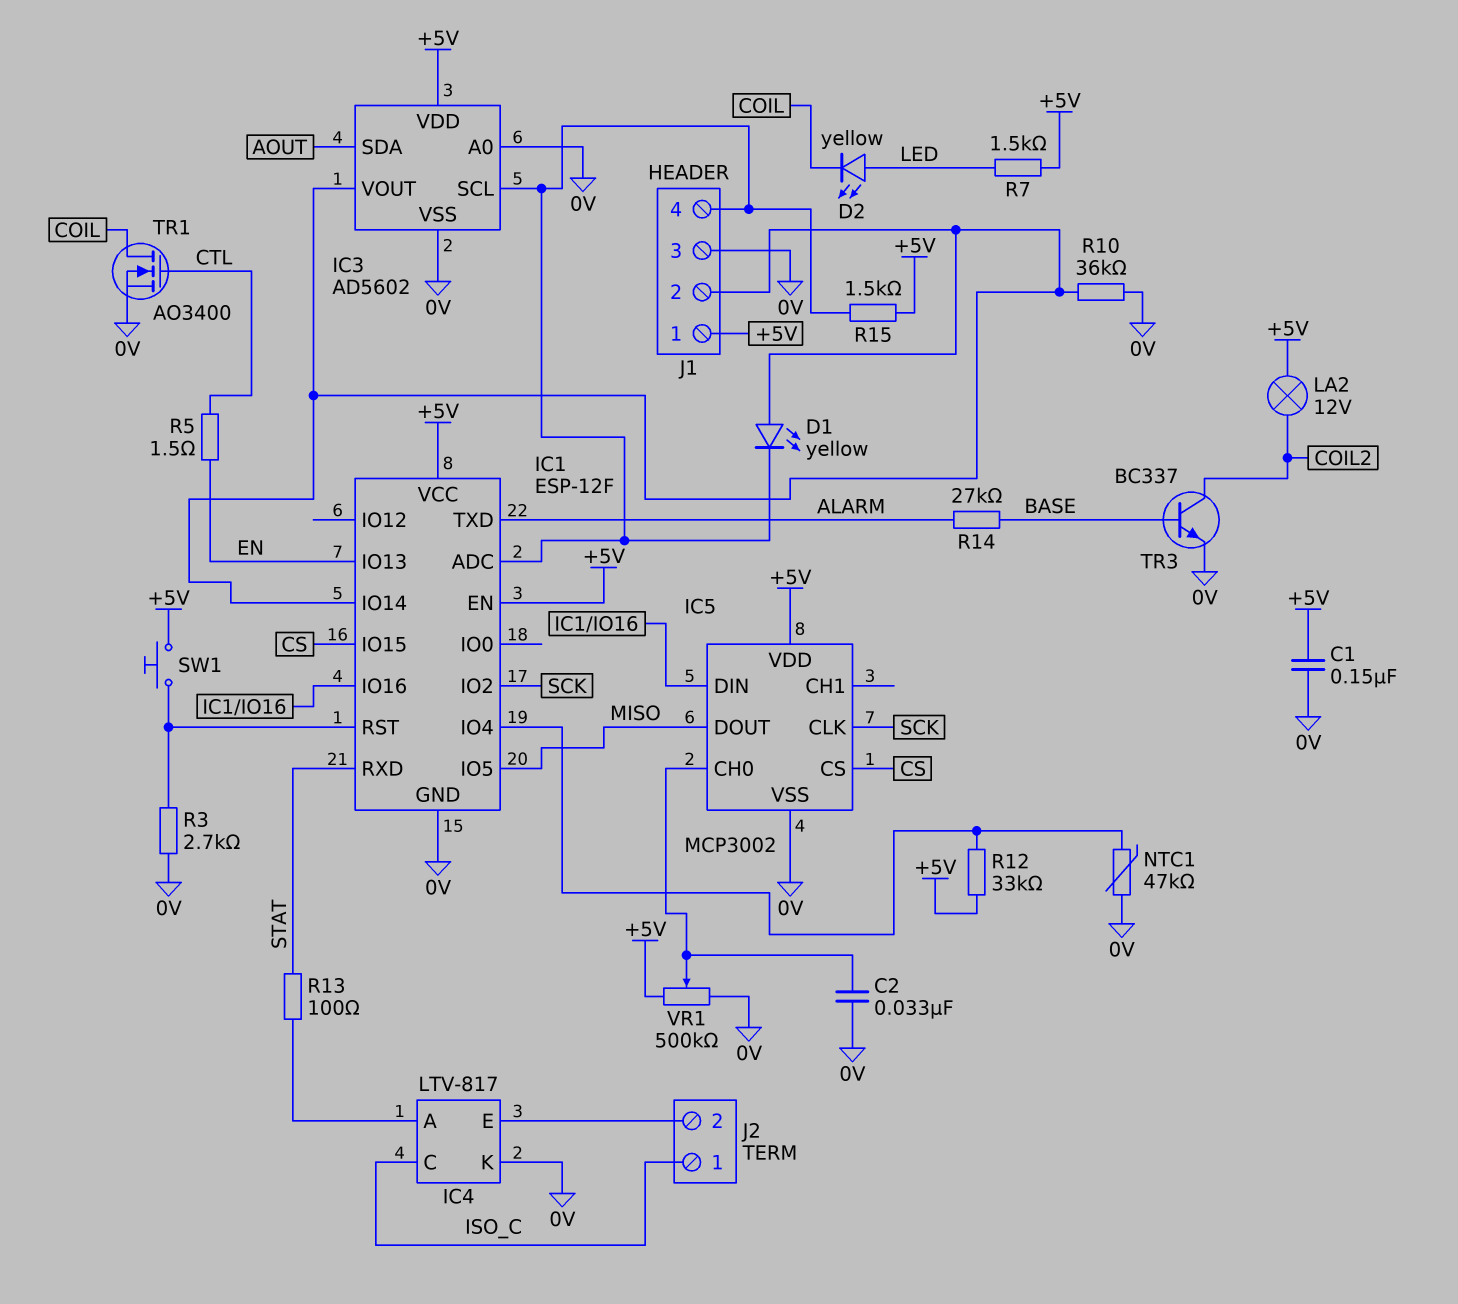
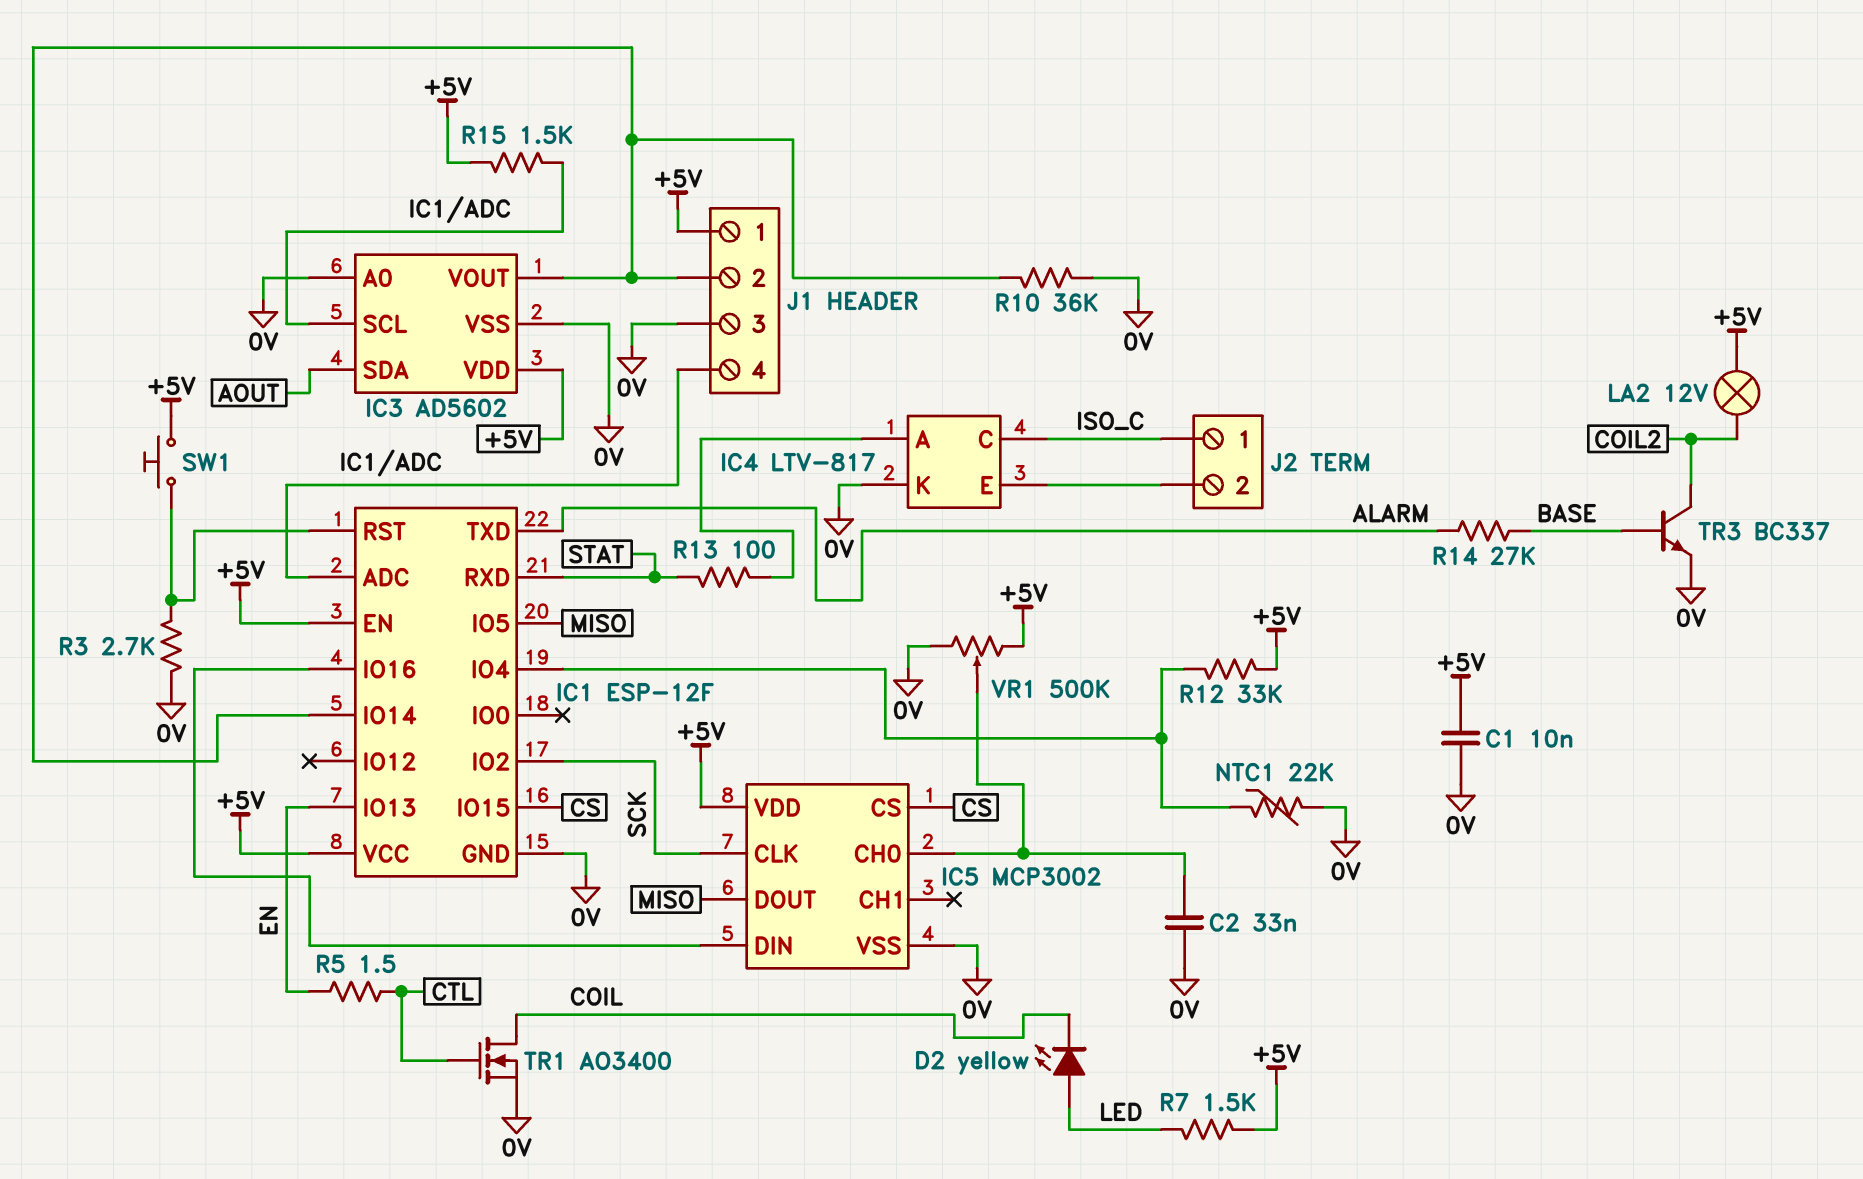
C1: 150nF (+5V, 0V) -> 10nF (+5V, 0V)
D1: LED yellow (A IC1/IO14, K IC1/ADC) -> none
NTC1: 47k (0V, IC1/IO4) -> 22k (0V, IC1/IO4)

